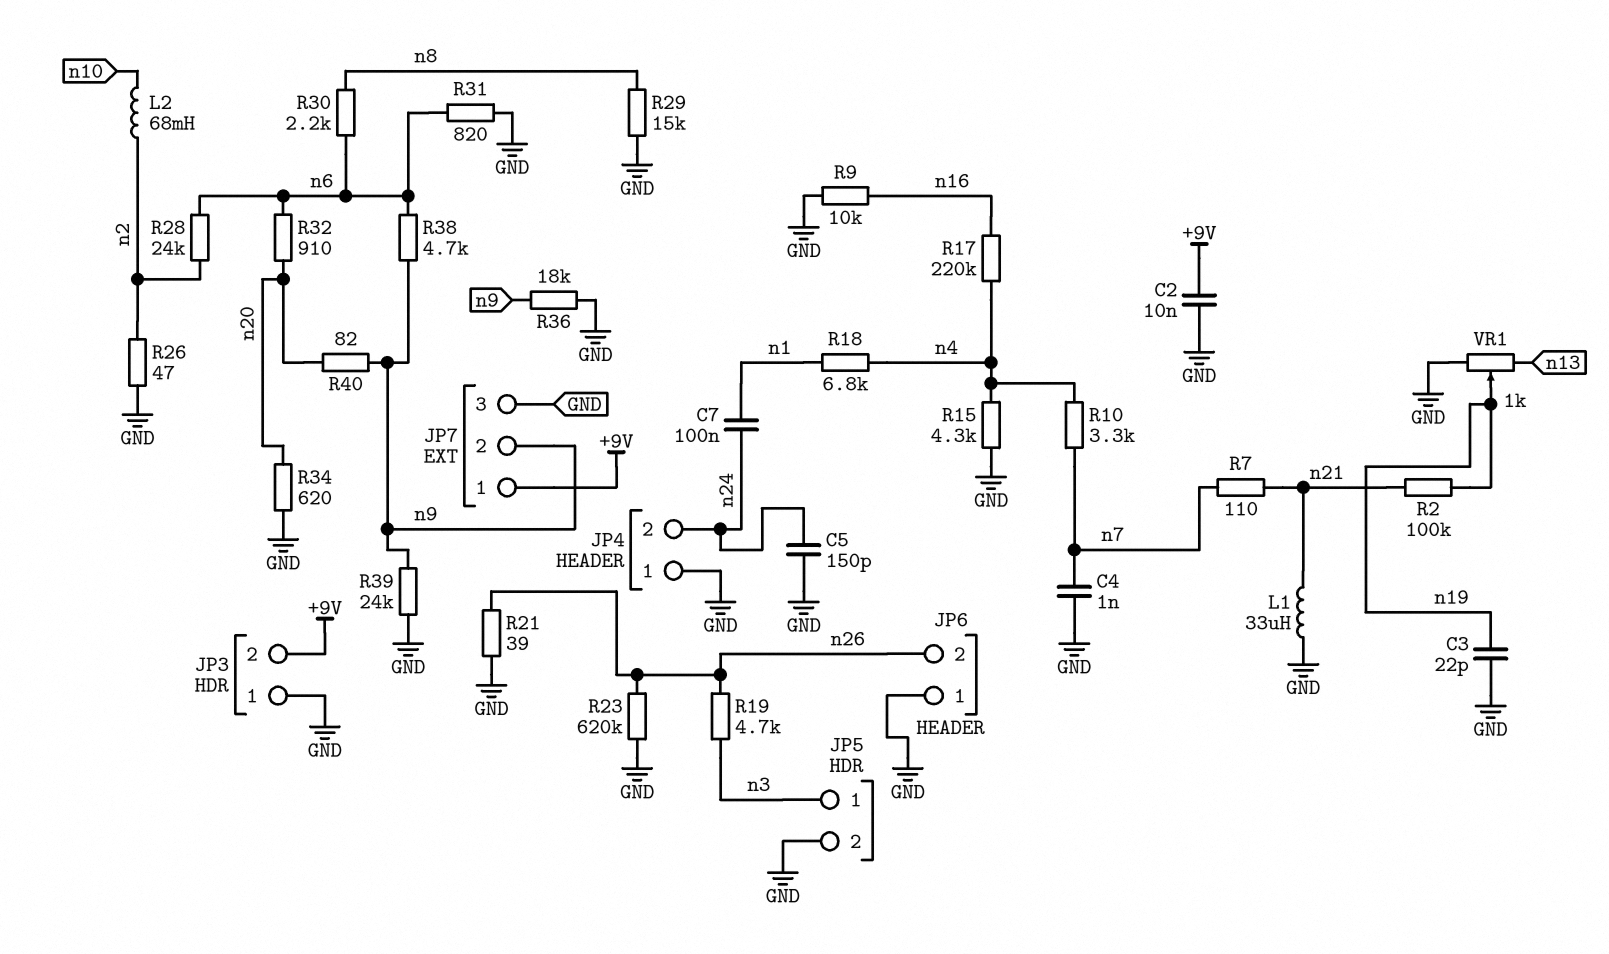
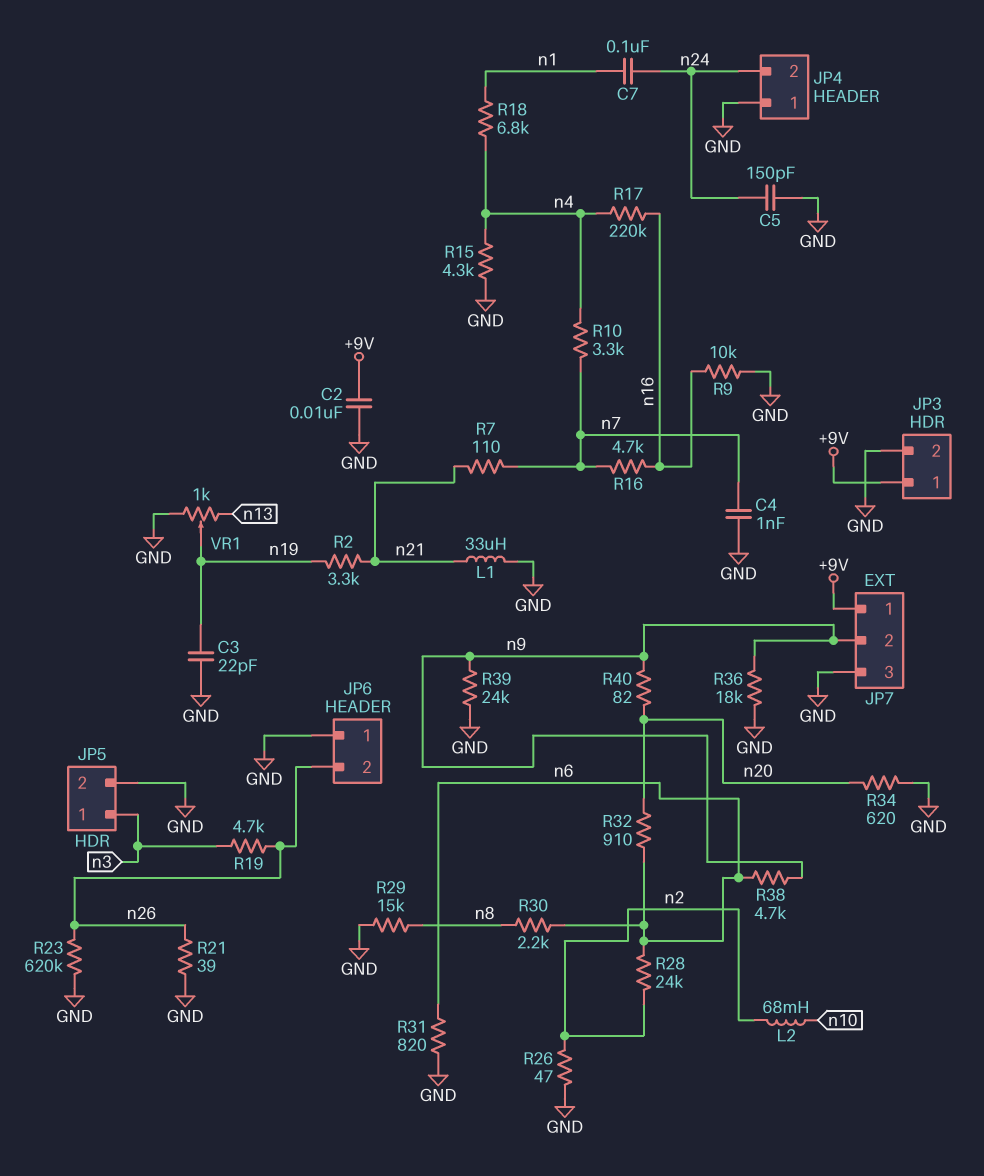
JP3 pin 1: GND -> +9V
JP3 pin 2: +9V -> GND
R2: 100k (n19, n21) -> 3.3k (n19, n21)
R16: none -> 4.7k (n7, n16)

